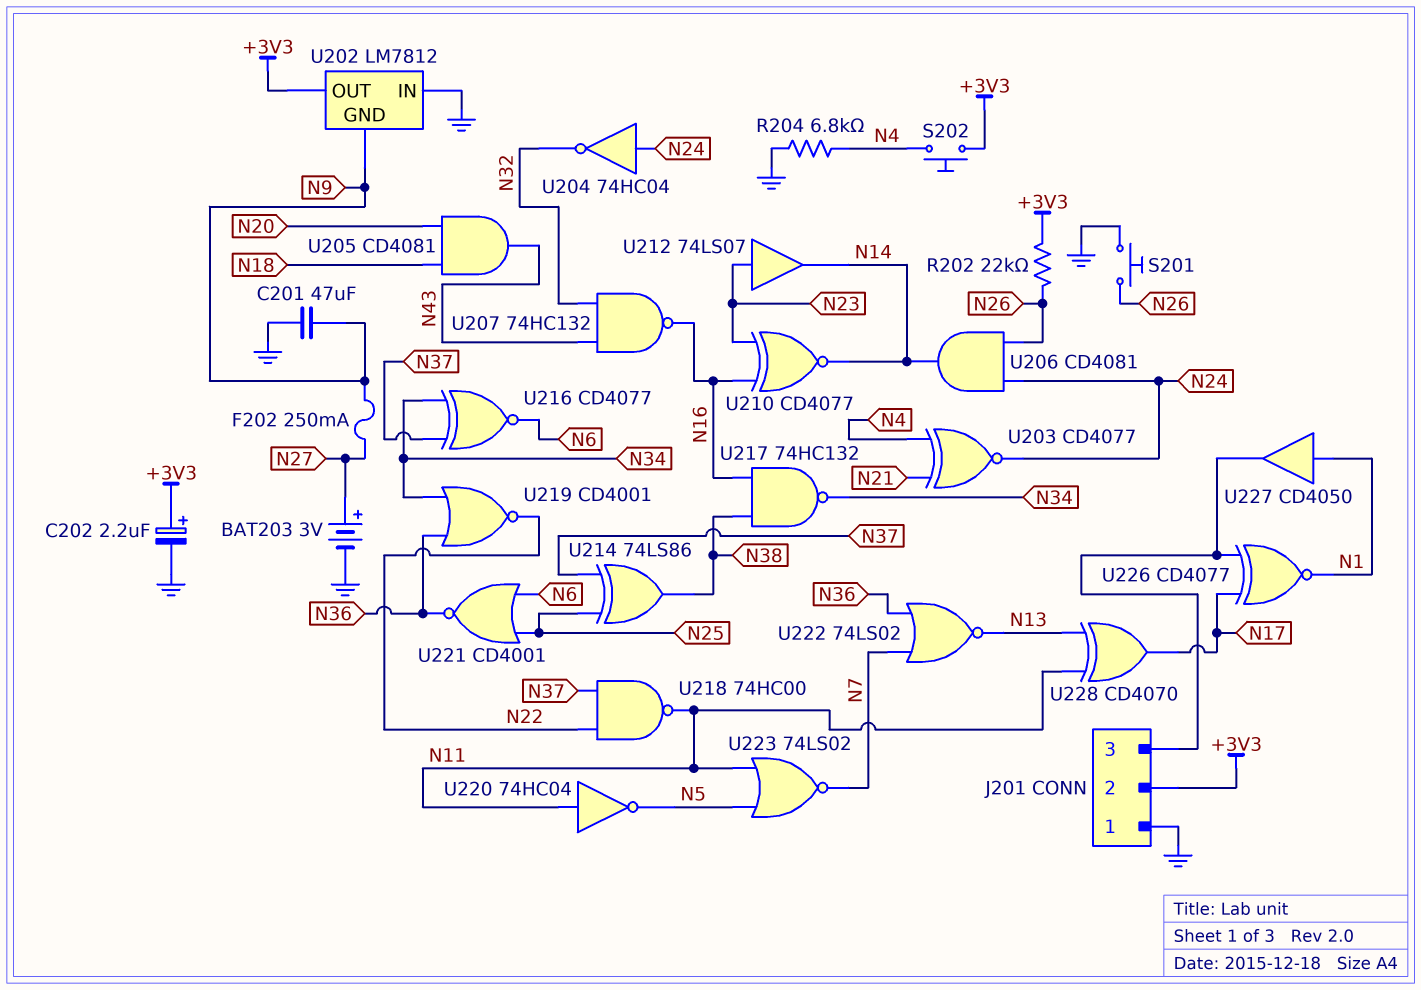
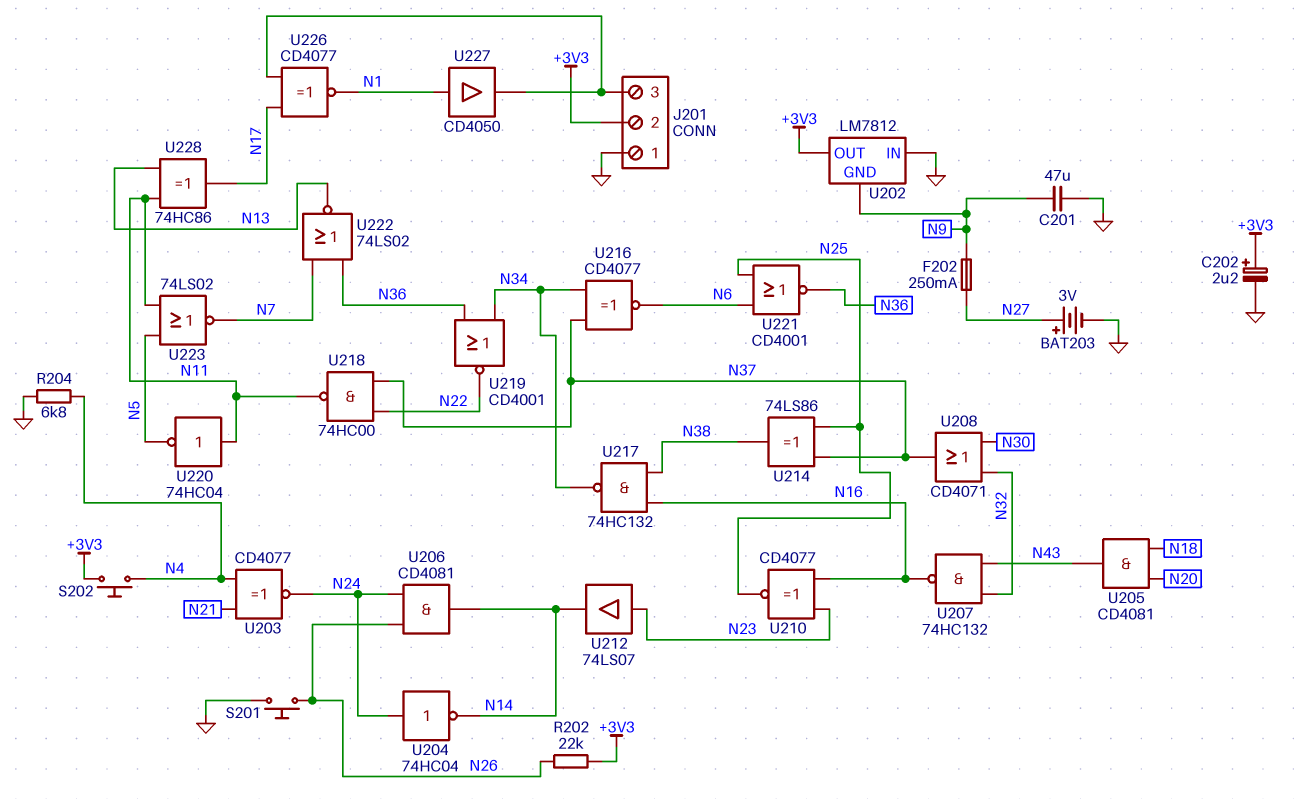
U204: NOT 74HC04 (in N24, out N32) -> NOT 74HC04 (in N24, out N14)
U208: none -> OR CD4071 (in N30, in N32, out N37)
U210: XNOR CD4077 (in N16, in N23, out N14) -> XNOR CD4077 (in N16, in N23, out N25)
U228: XOR CD4070 (in N11, in N13, out N17) -> XOR 74HC86 (in N11, in N13, out N17)

